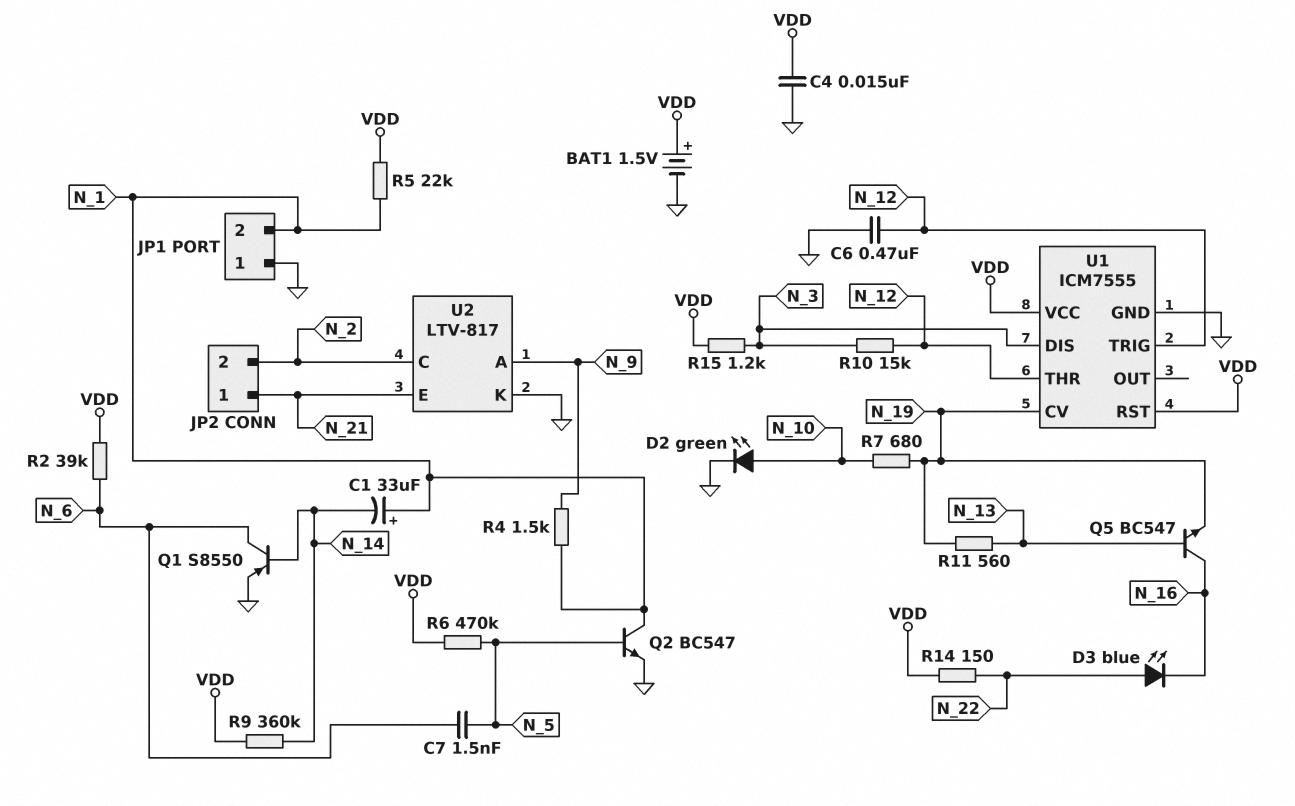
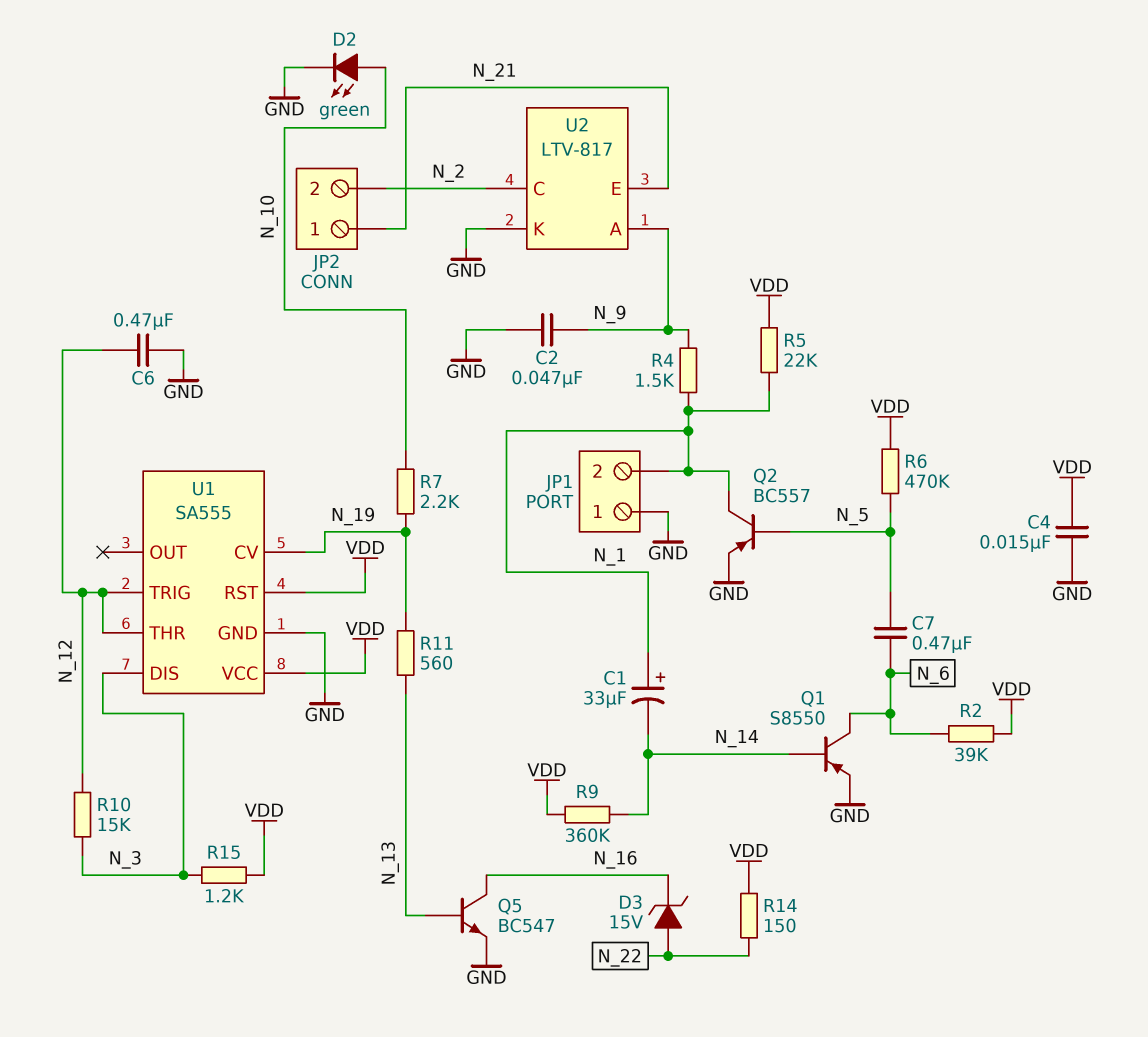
BAT1: 1.5V (plus VDD, minus GND) -> none
C2: none -> 47nF (GND, N_9)
C7: 1.5nF (N_5, N_6) -> 470nF (N_5, N_6)
D3: LED blue (A N_22, K N_16) -> zener 15V (A N_22, K N_16)
Q2: NPN BC547 (B N_5, C N_1, E GND) -> PNP BC557 (B N_5, C N_1, E GND)
Q5: NPN BC547 (B N_13, C N_16, E N_19) -> NPN BC547 (B N_13, C N_16, E GND)
R7: 680 (N_10, N_19) -> 2.2k (N_10, N_19)
U1: ICM7555 -> SA555

